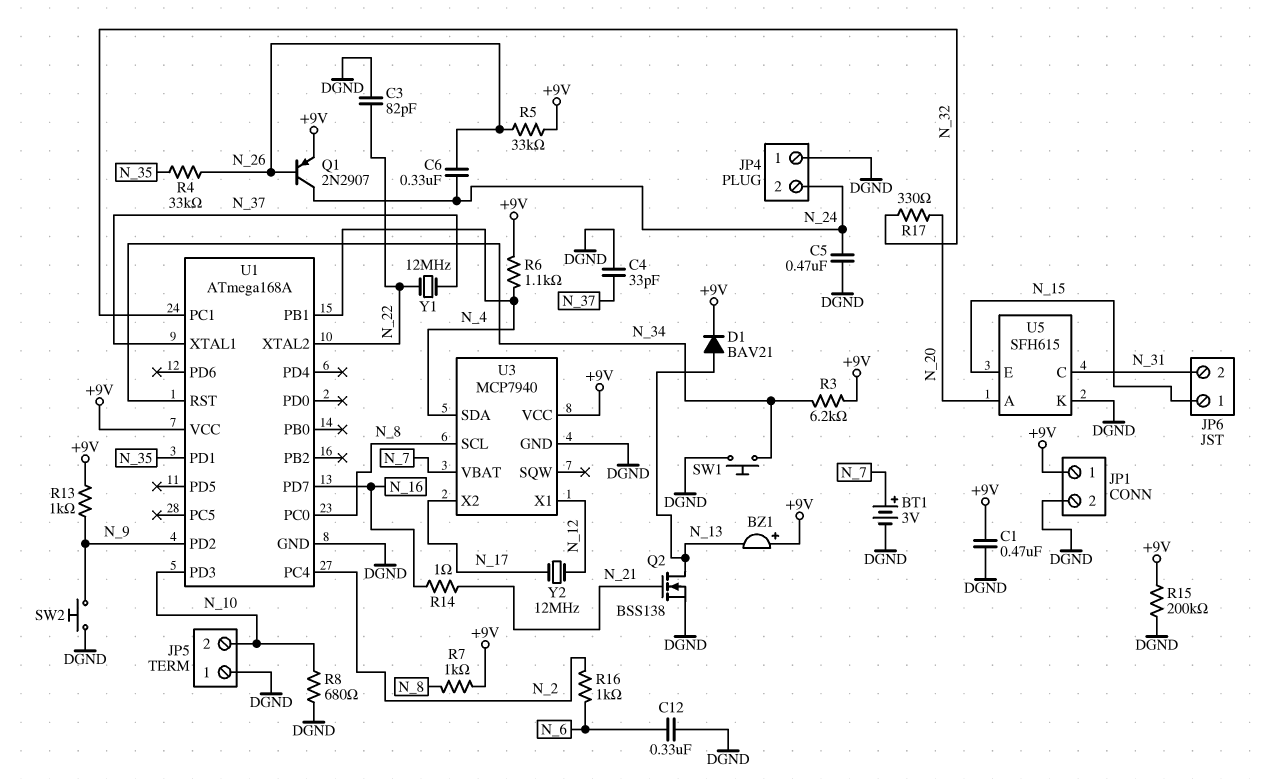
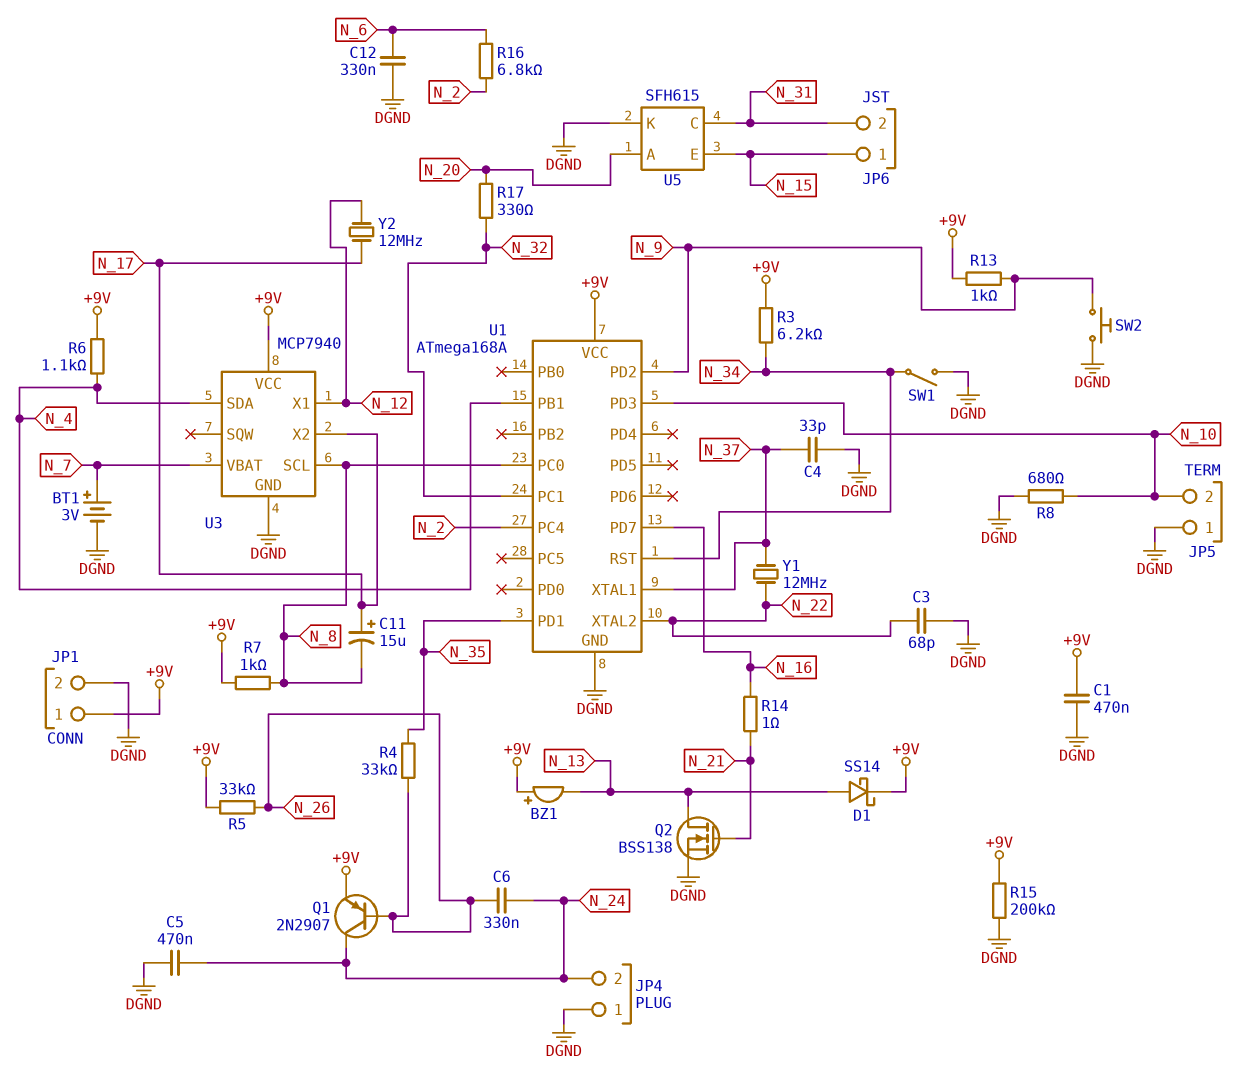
C3: 82pF (DGND, N_22) -> 68pF (DGND, N_22)
C11: none -> 15uF (plus N_17, minus N_8)
D1: diode BAV21 (A N_13, K +9V) -> schottky SS14 (A N_13, K +9V)
R16: 1k (N_2, N_6) -> 6.8k (N_2, N_6)
SW1: button (DGND, N_34) -> switch (DGND, N_34)

